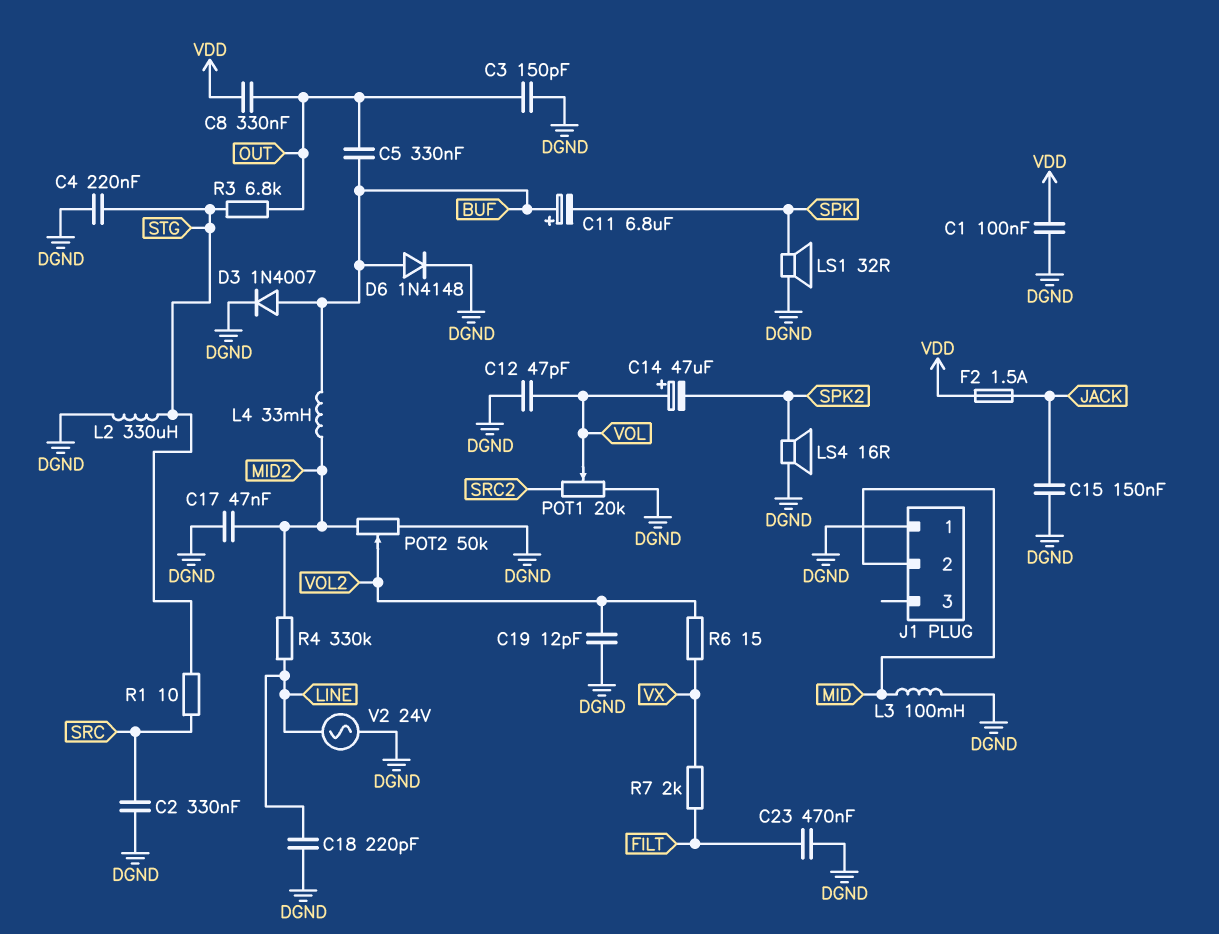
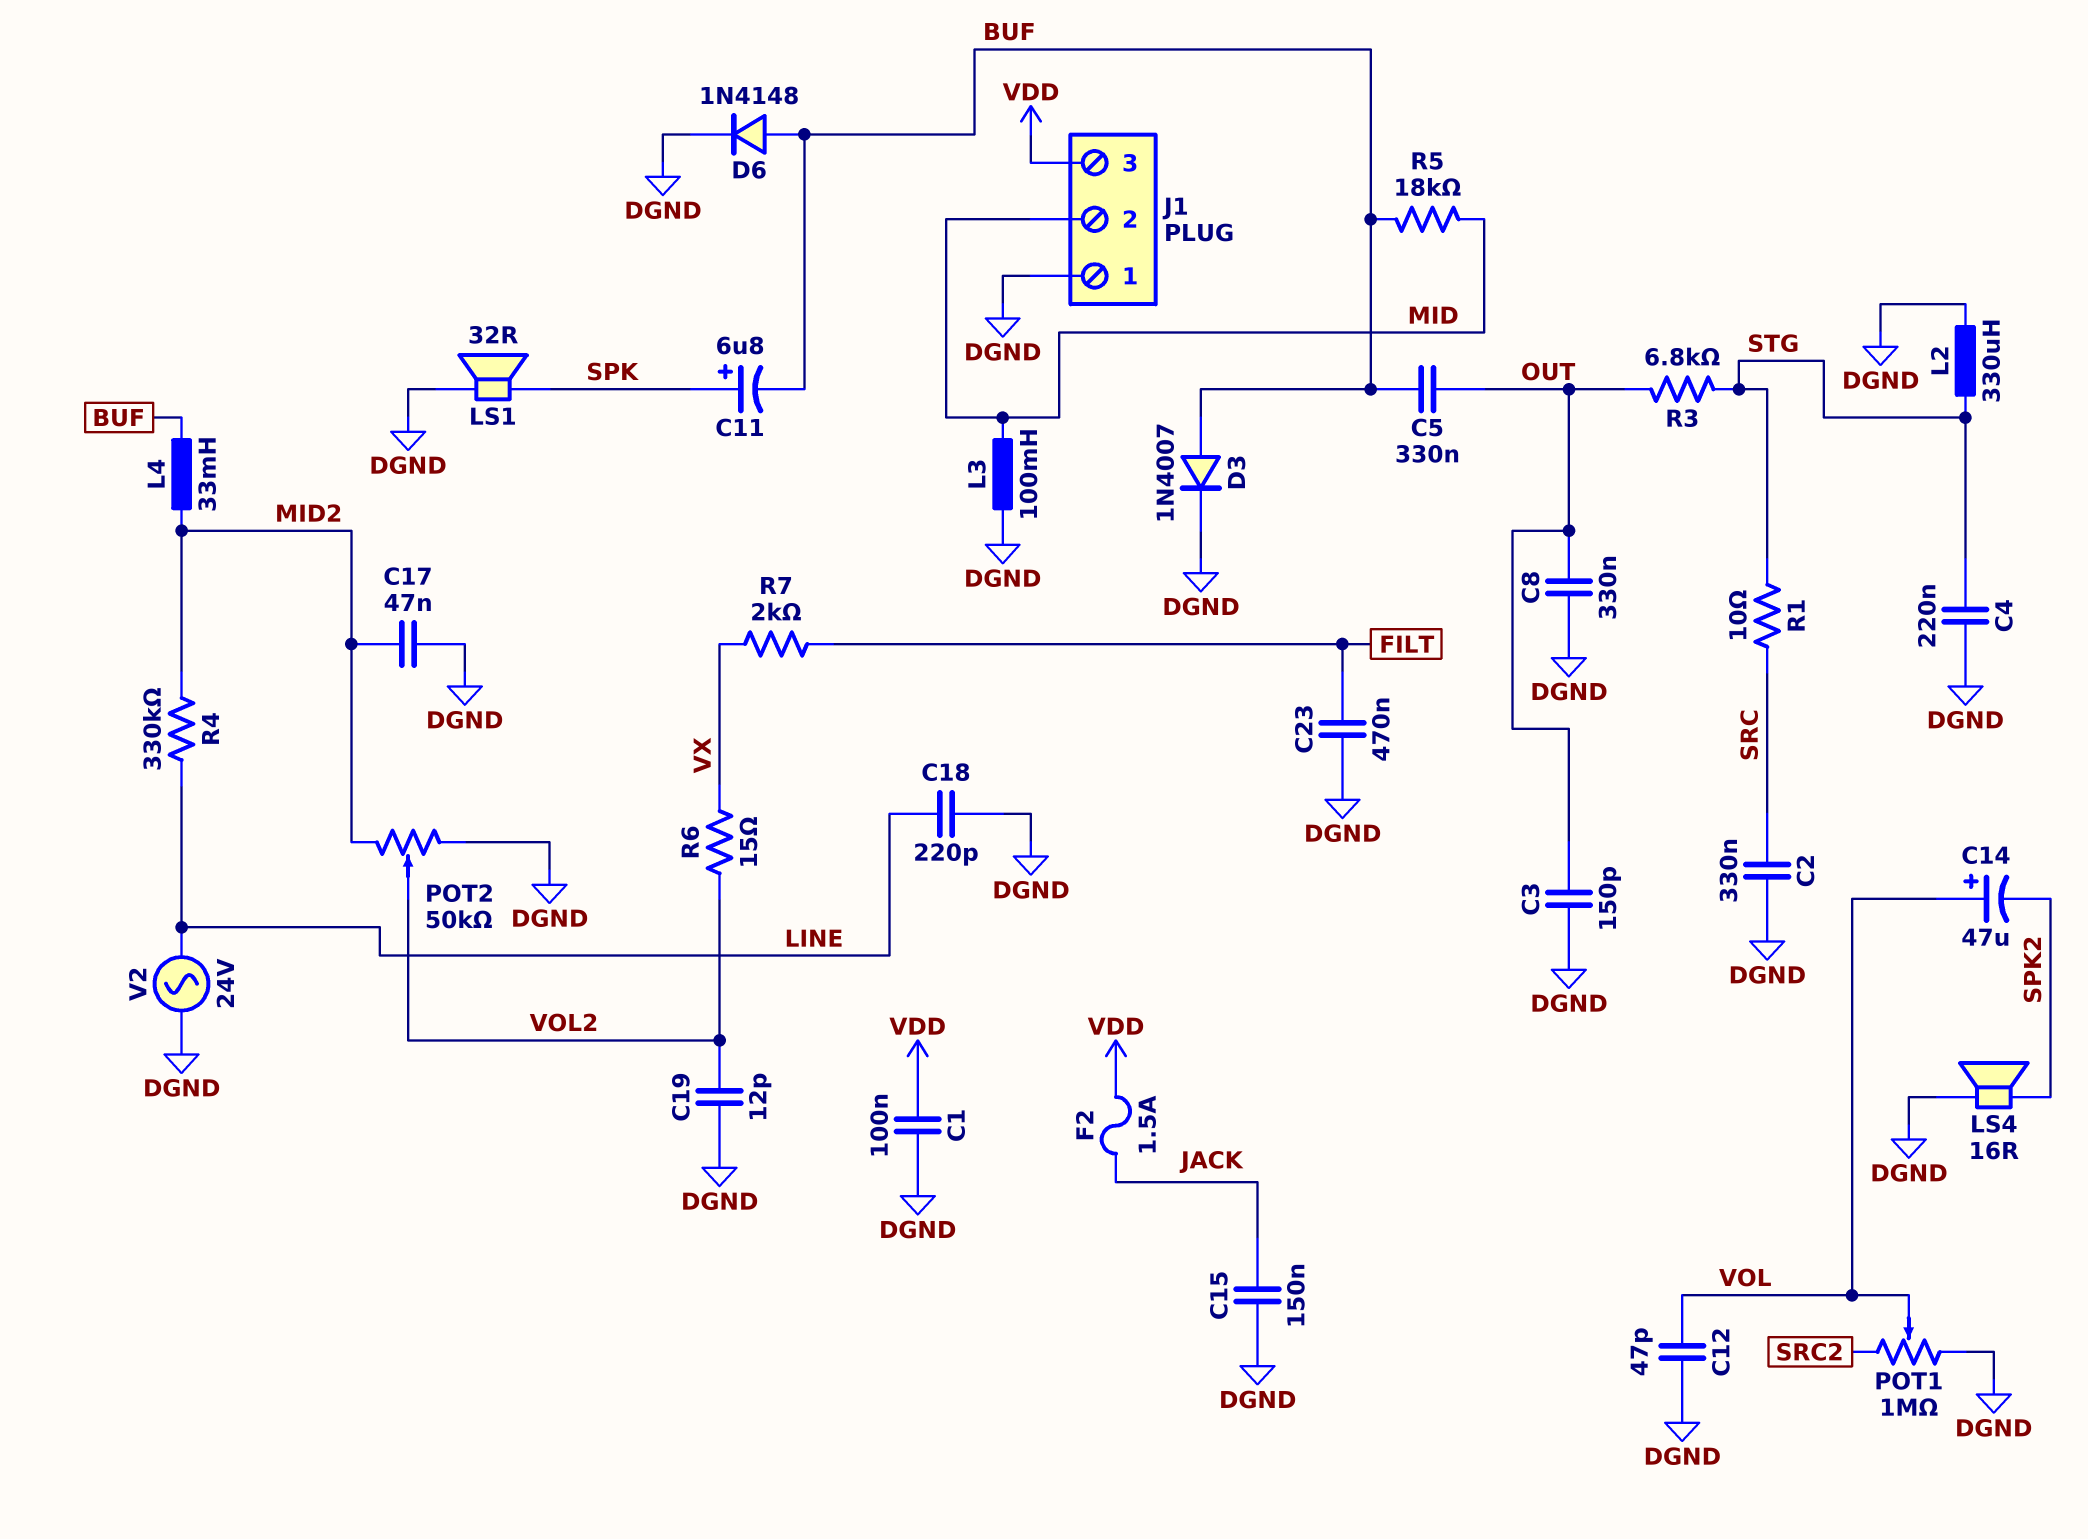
C8: 330nF (OUT, VDD) -> 330nF (DGND, OUT)
C11: 6.8uF (plus BUF, minus SPK) -> 6.8uF (plus SPK, minus BUF)
J1 pin 3: none -> VDD
POT1: 20k (DGND, SRC2, wiper VOL) -> 1M (DGND, SRC2, wiper VOL)
R5: none -> 18k (BUF, MID)

